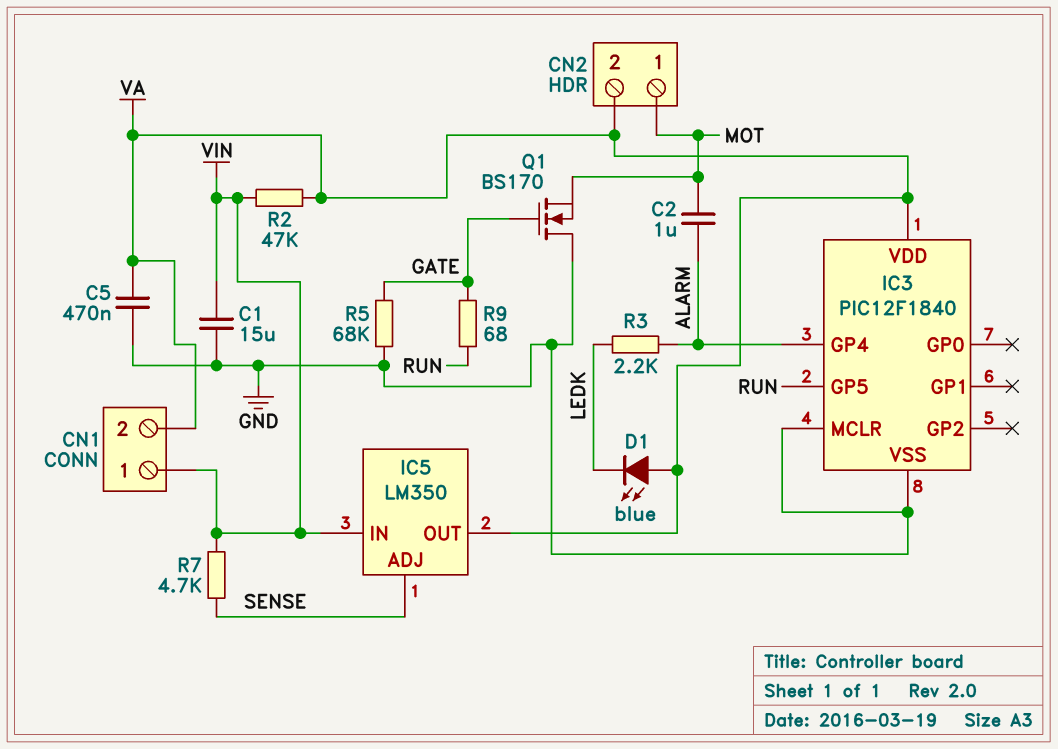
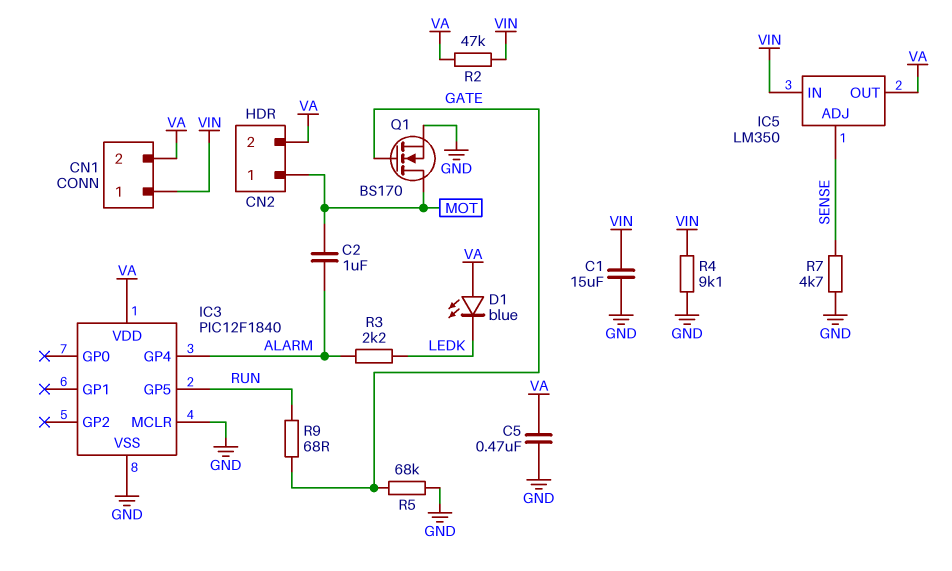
Q1: NMOS BS170 (G GATE, D GND, S MOT) -> NMOS BS170 (G GATE, D MOT, S GND)
R4: none -> 9.1k (GND, VIN)
R7: 4.7k (SENSE, VIN) -> 4.7k (GND, SENSE)

